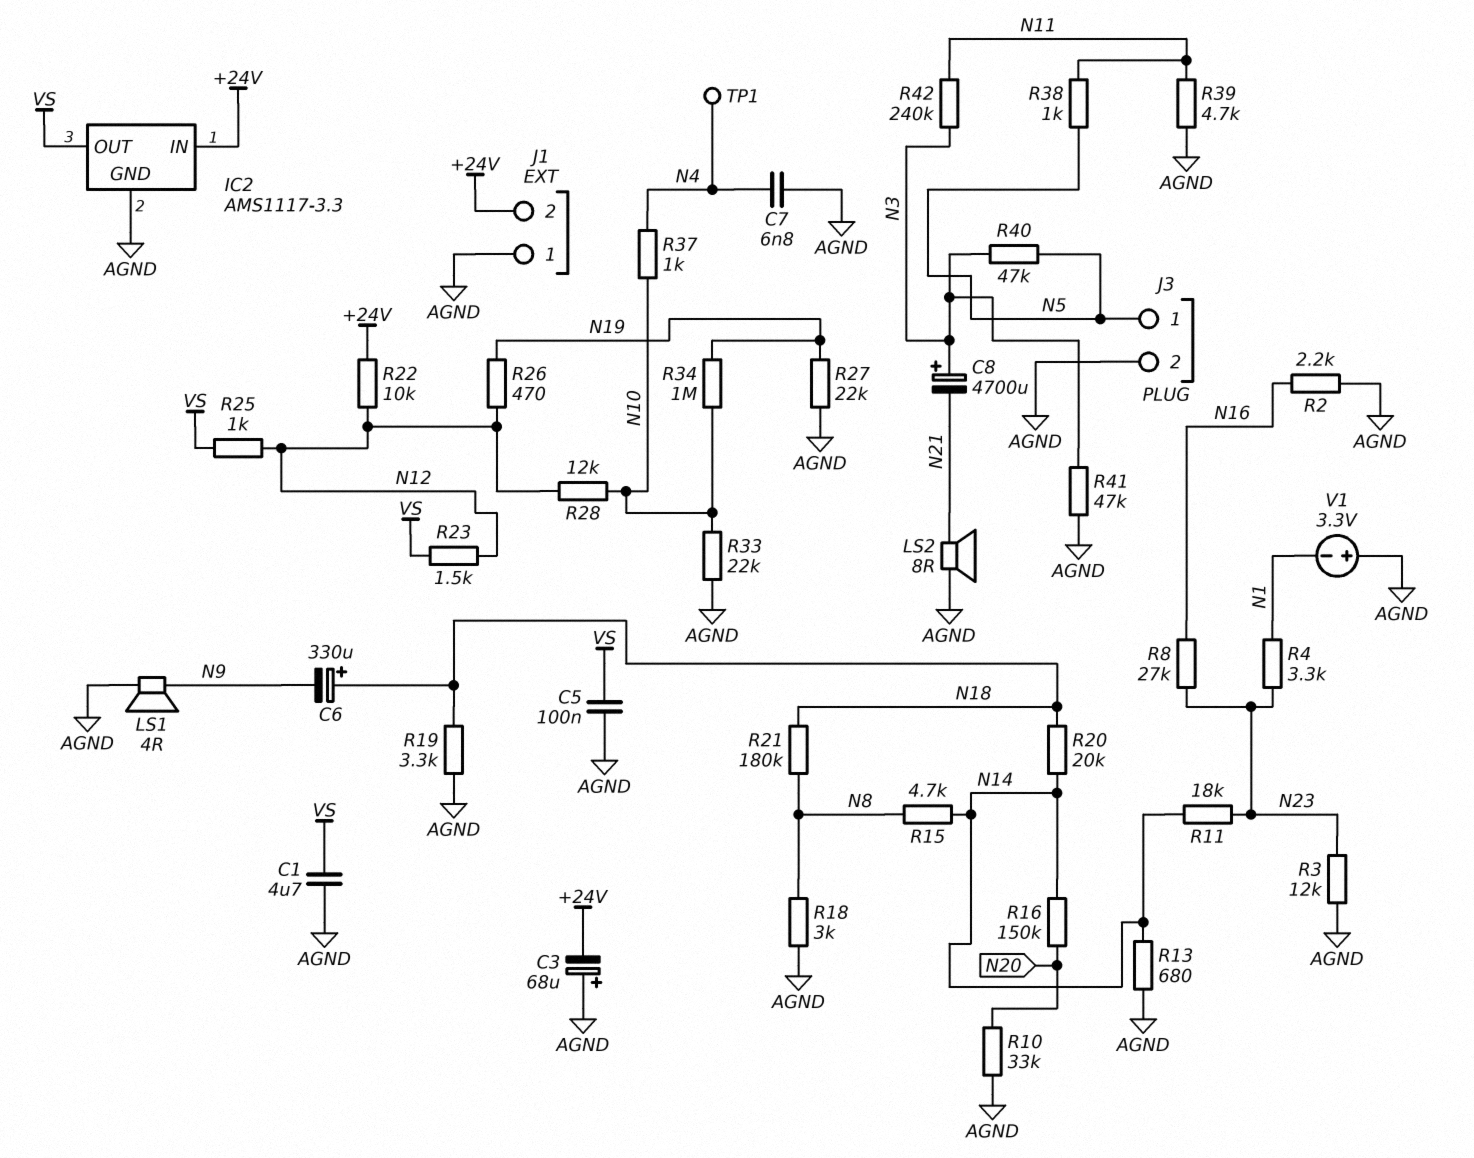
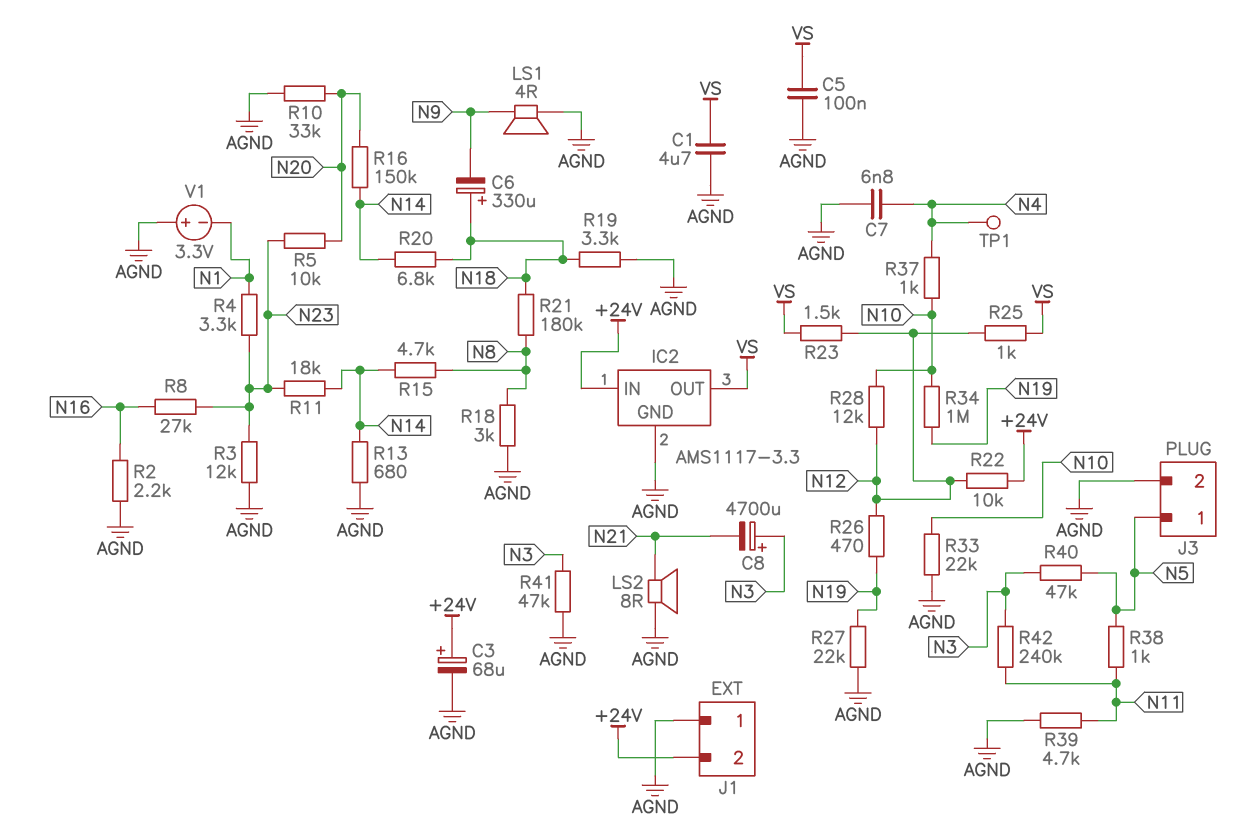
C3: 68uF (plus AGND, minus +24V) -> 68uF (plus +24V, minus AGND)
R5: none -> 10k (N20, N23)
R20: 20k (N14, N18) -> 6.8k (N14, N18)

